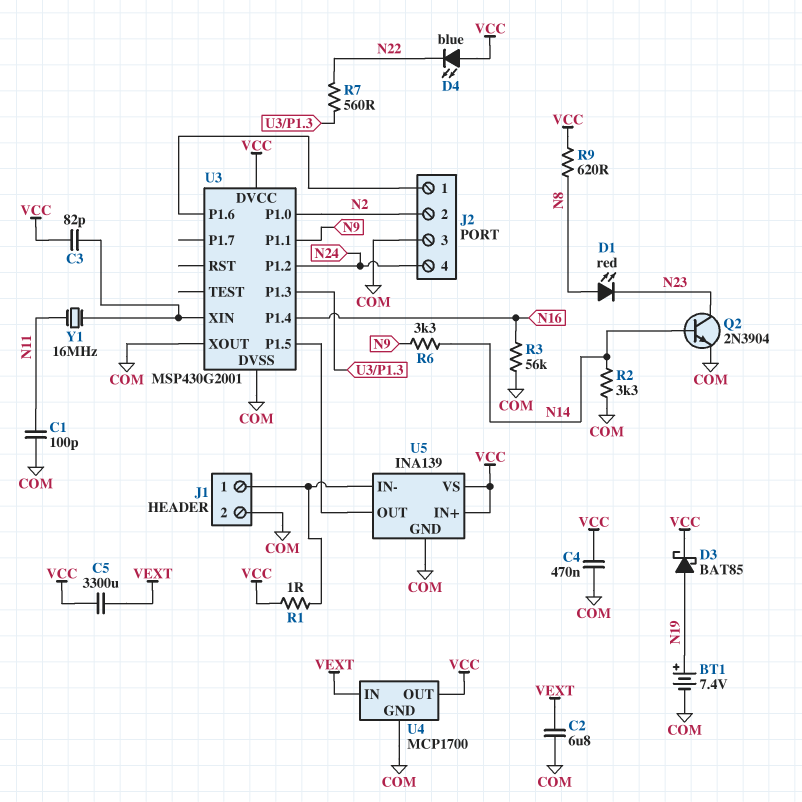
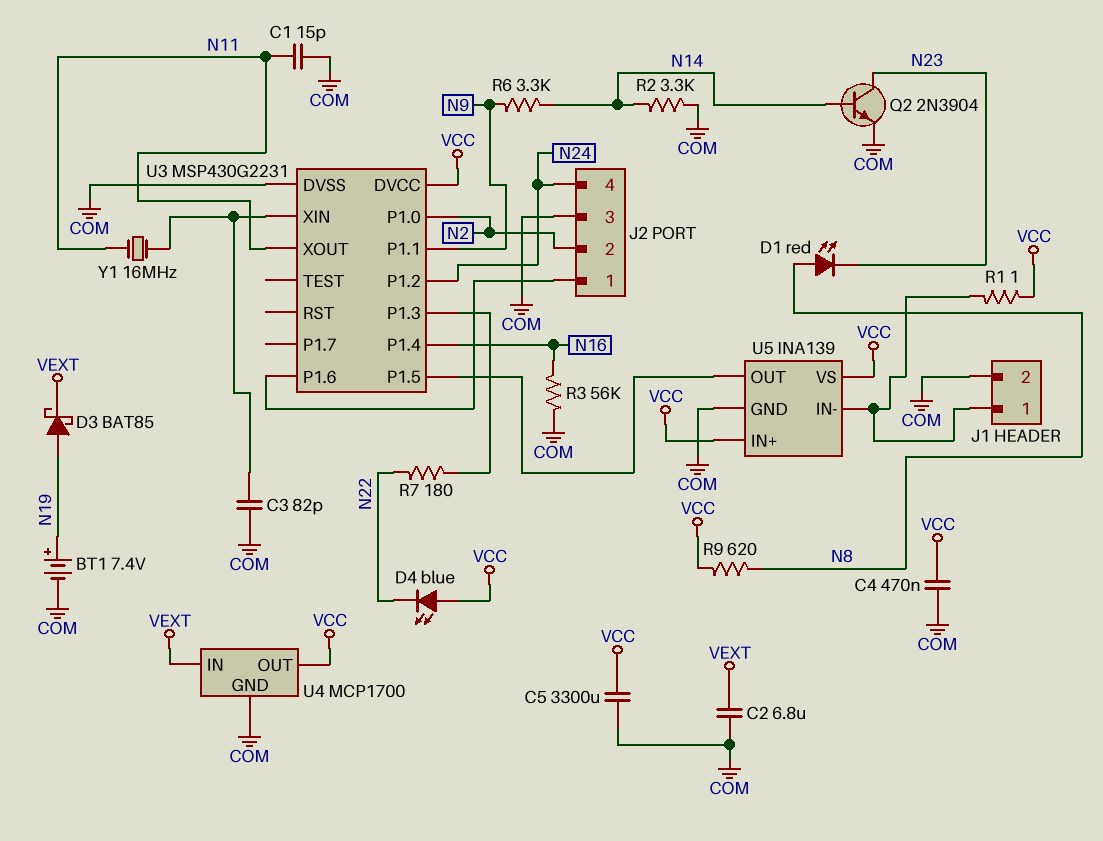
C1: 100pF (COM, N11) -> 15pF (COM, N11)
C3: 82pF (U3/XIN, VCC) -> 82pF (COM, U3/XIN)
C5: 3300uF (VCC, VEXT) -> 3300uF (COM, VCC)
D3: schottky BAT85 (A N19, K VCC) -> schottky BAT85 (A N19, K VEXT)
R7: 560 (N22, U3/P1.3) -> 180 (N22, U3/P1.3)
U3: MSP430G2001 -> MSP430G2231
U3 pin XOUT: COM -> N11

